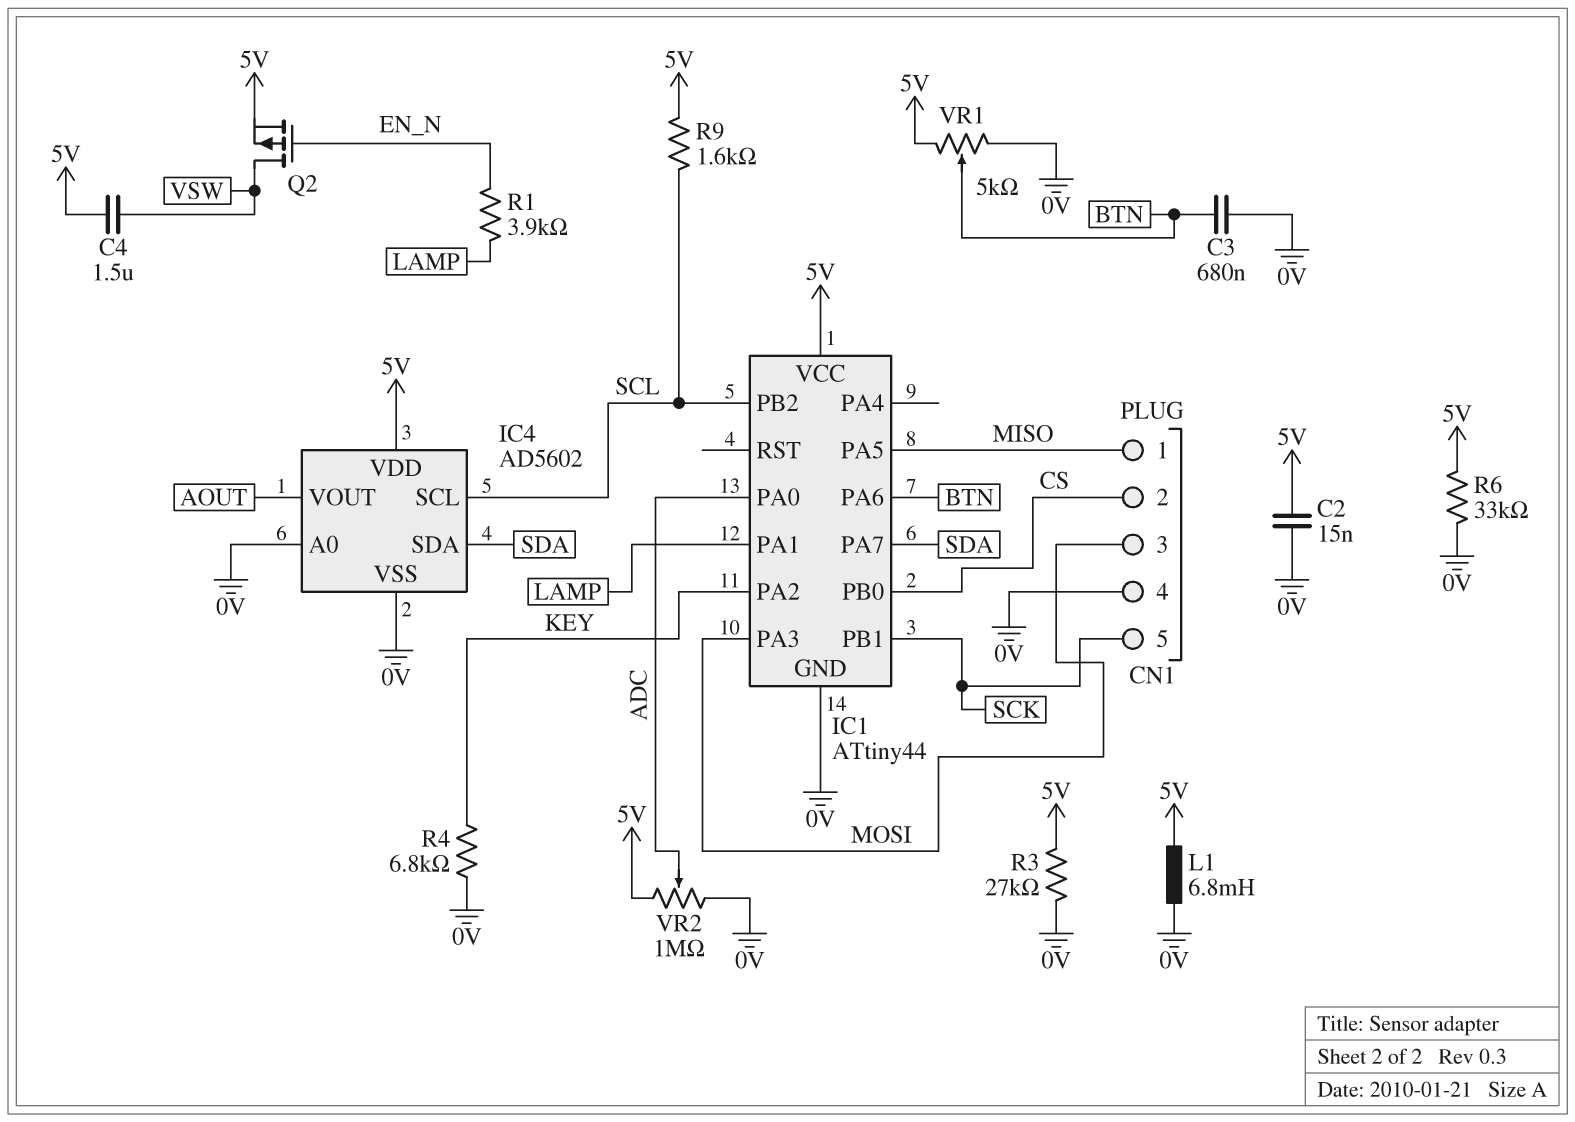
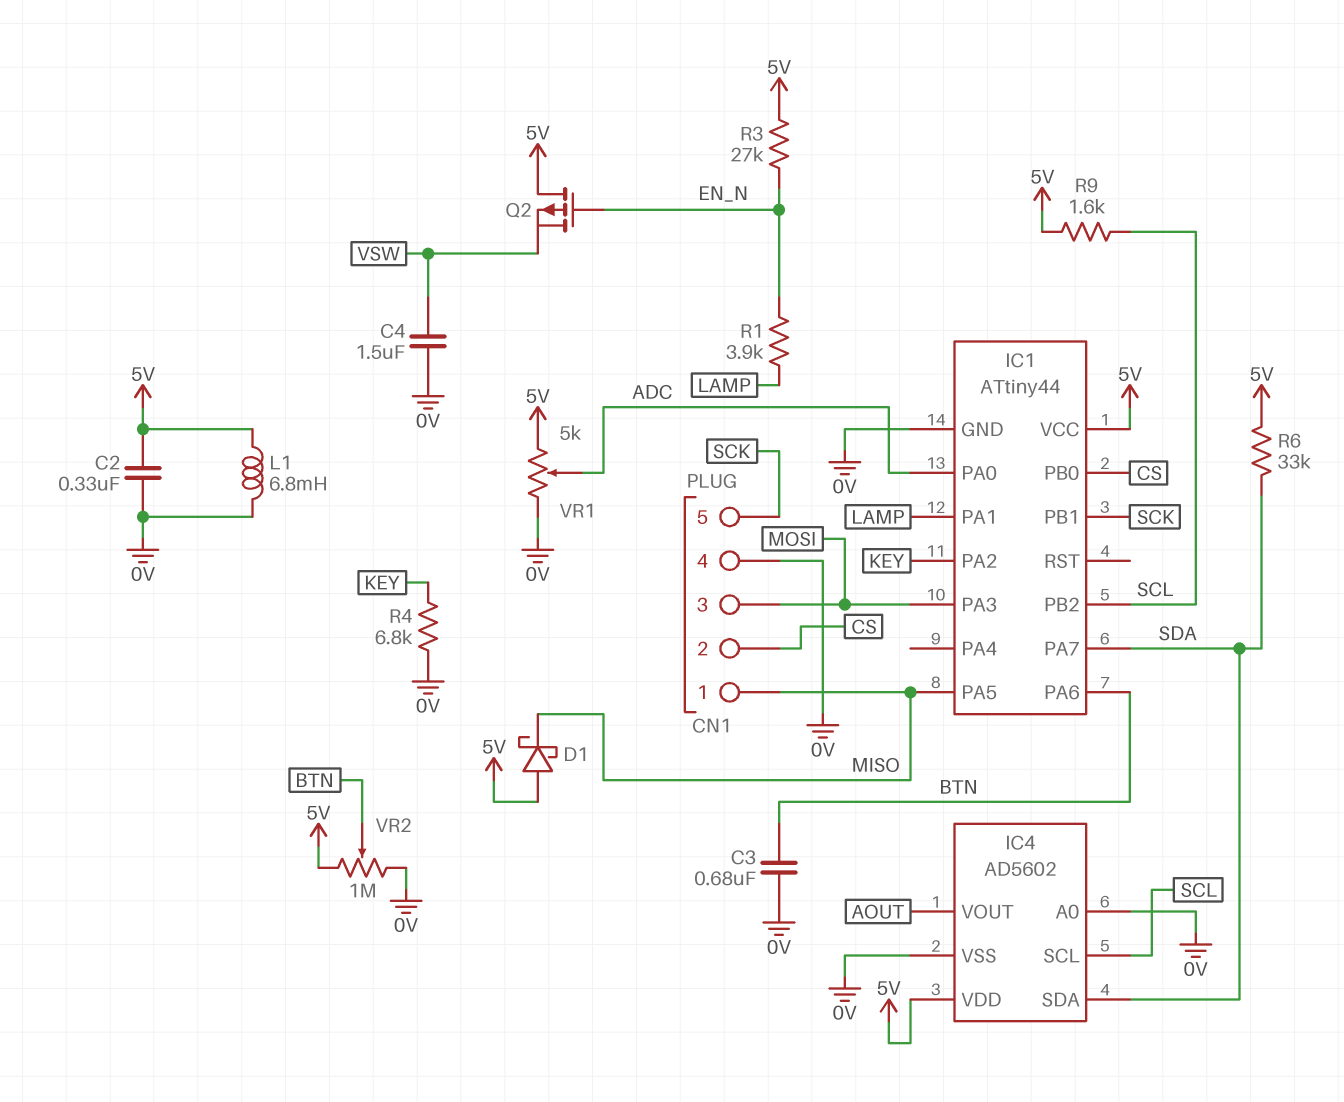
C2: 15nF (0V, 5V) -> 330nF (0V, 5V)
C4: 1.5uF (5V, VSW) -> 1.5uF (0V, VSW)
D1: none -> schottky (A 5V, K MISO)
Q2: PMOS (G EN_N, D VSW, S 5V) -> PMOS (G EN_N, D 5V, S VSW)
R3: 27k (0V, 5V) -> 27k (5V, EN_N)
R6: 33k (0V, 5V) -> 33k (5V, SDA)
VR1: 5k (0V, 5V, wiper BTN) -> 5k (0V, 5V, wiper ADC)
VR2: 1M (0V, 5V, wiper ADC) -> 1M (0V, 5V, wiper BTN)

